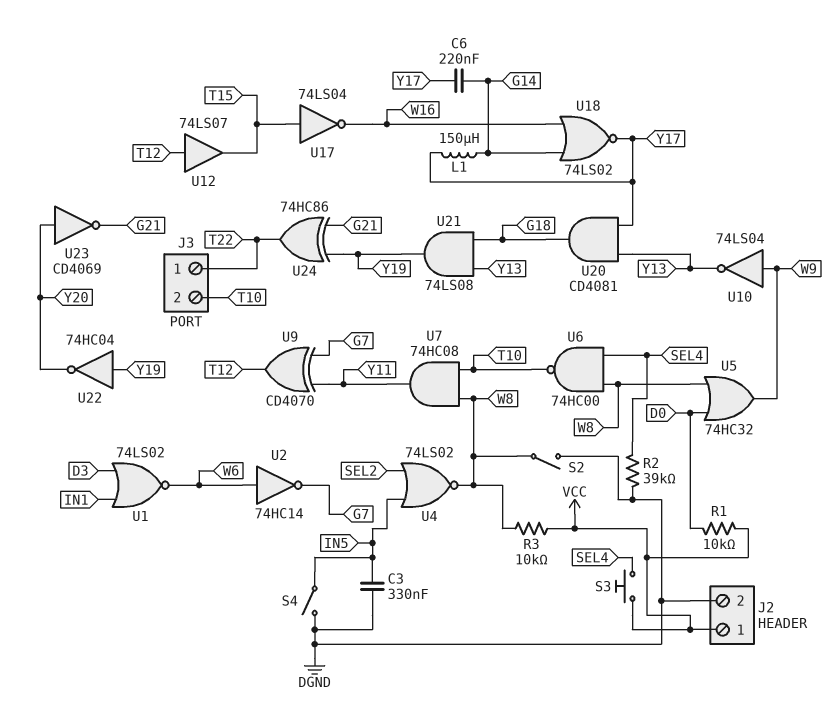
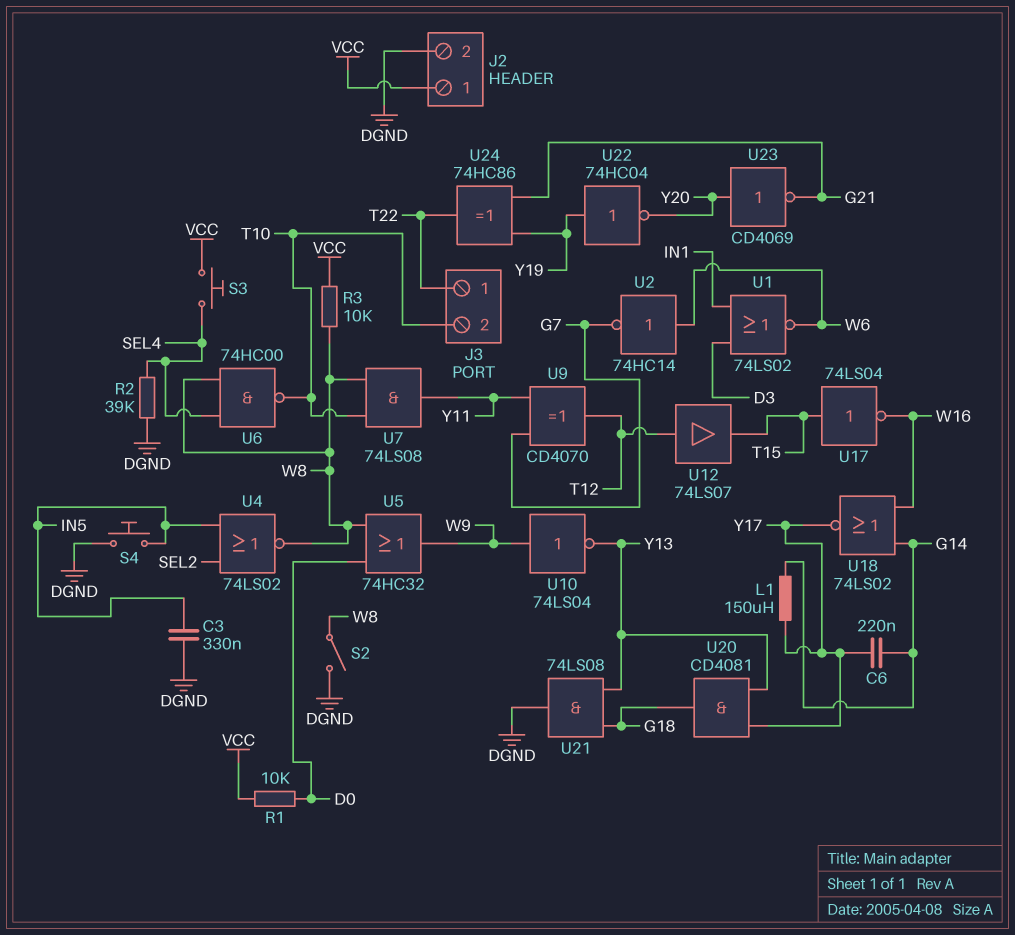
S4: switch (DGND, IN5) -> button (DGND, IN5)
U7: AND 74HC08 (in T10, in W8, out Y11) -> AND 74LS08 (in T10, in W8, out Y11)
U21: AND 74LS08 (in G18, in Y13, out Y19) -> AND 74LS08 (in G18, in Y13, out DGND)

